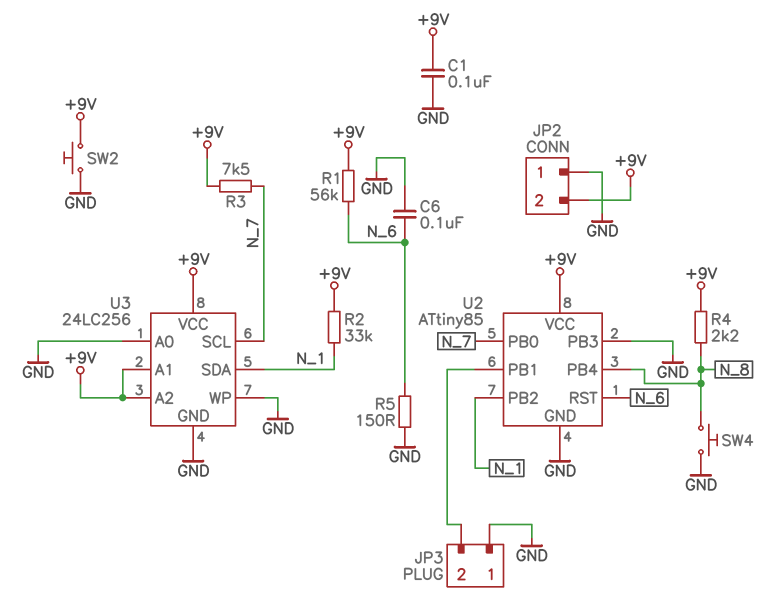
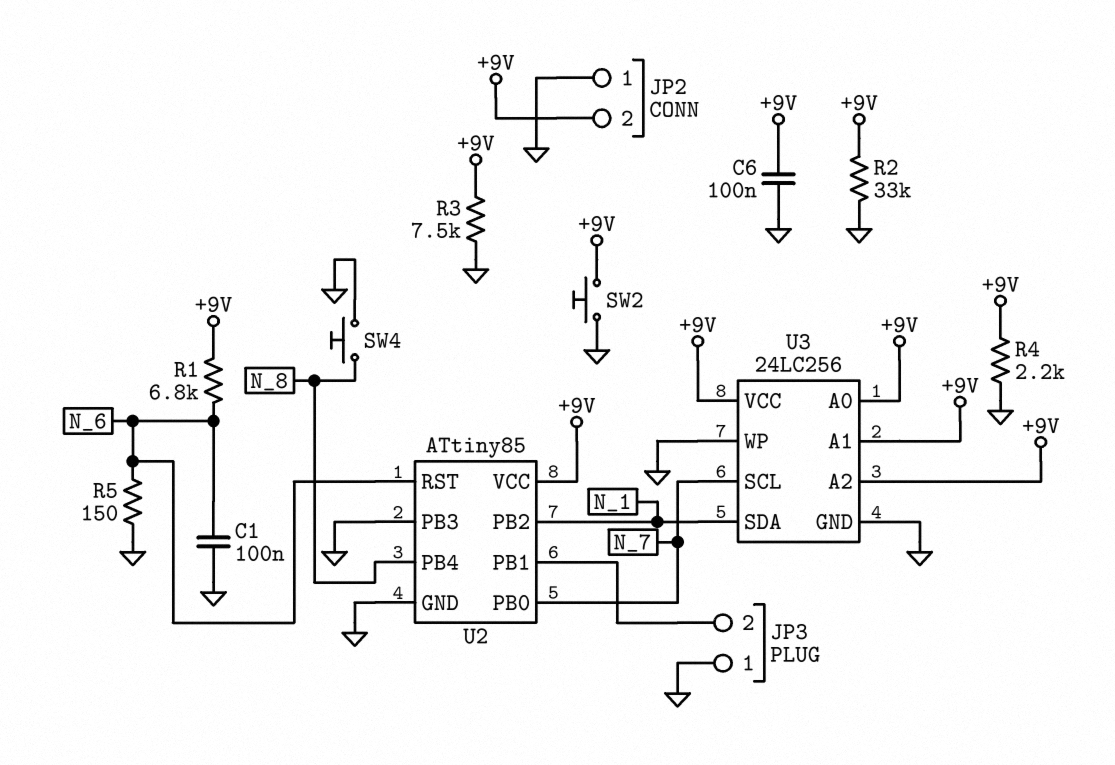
C1: 100nF (+9V, GND) -> 100nF (GND, N_6)
C6: 100nF (GND, N_6) -> 100nF (+9V, GND)
R1: 56k (+9V, N_6) -> 6.8k (+9V, N_6)
R2: 33k (+9V, N_1) -> 33k (+9V, GND)
R3: 7.5k (+9V, N_7) -> 7.5k (+9V, GND)
R4: 2.2k (+9V, N_8) -> 2.2k (+9V, GND)
U3 pin A0: GND -> +9V

